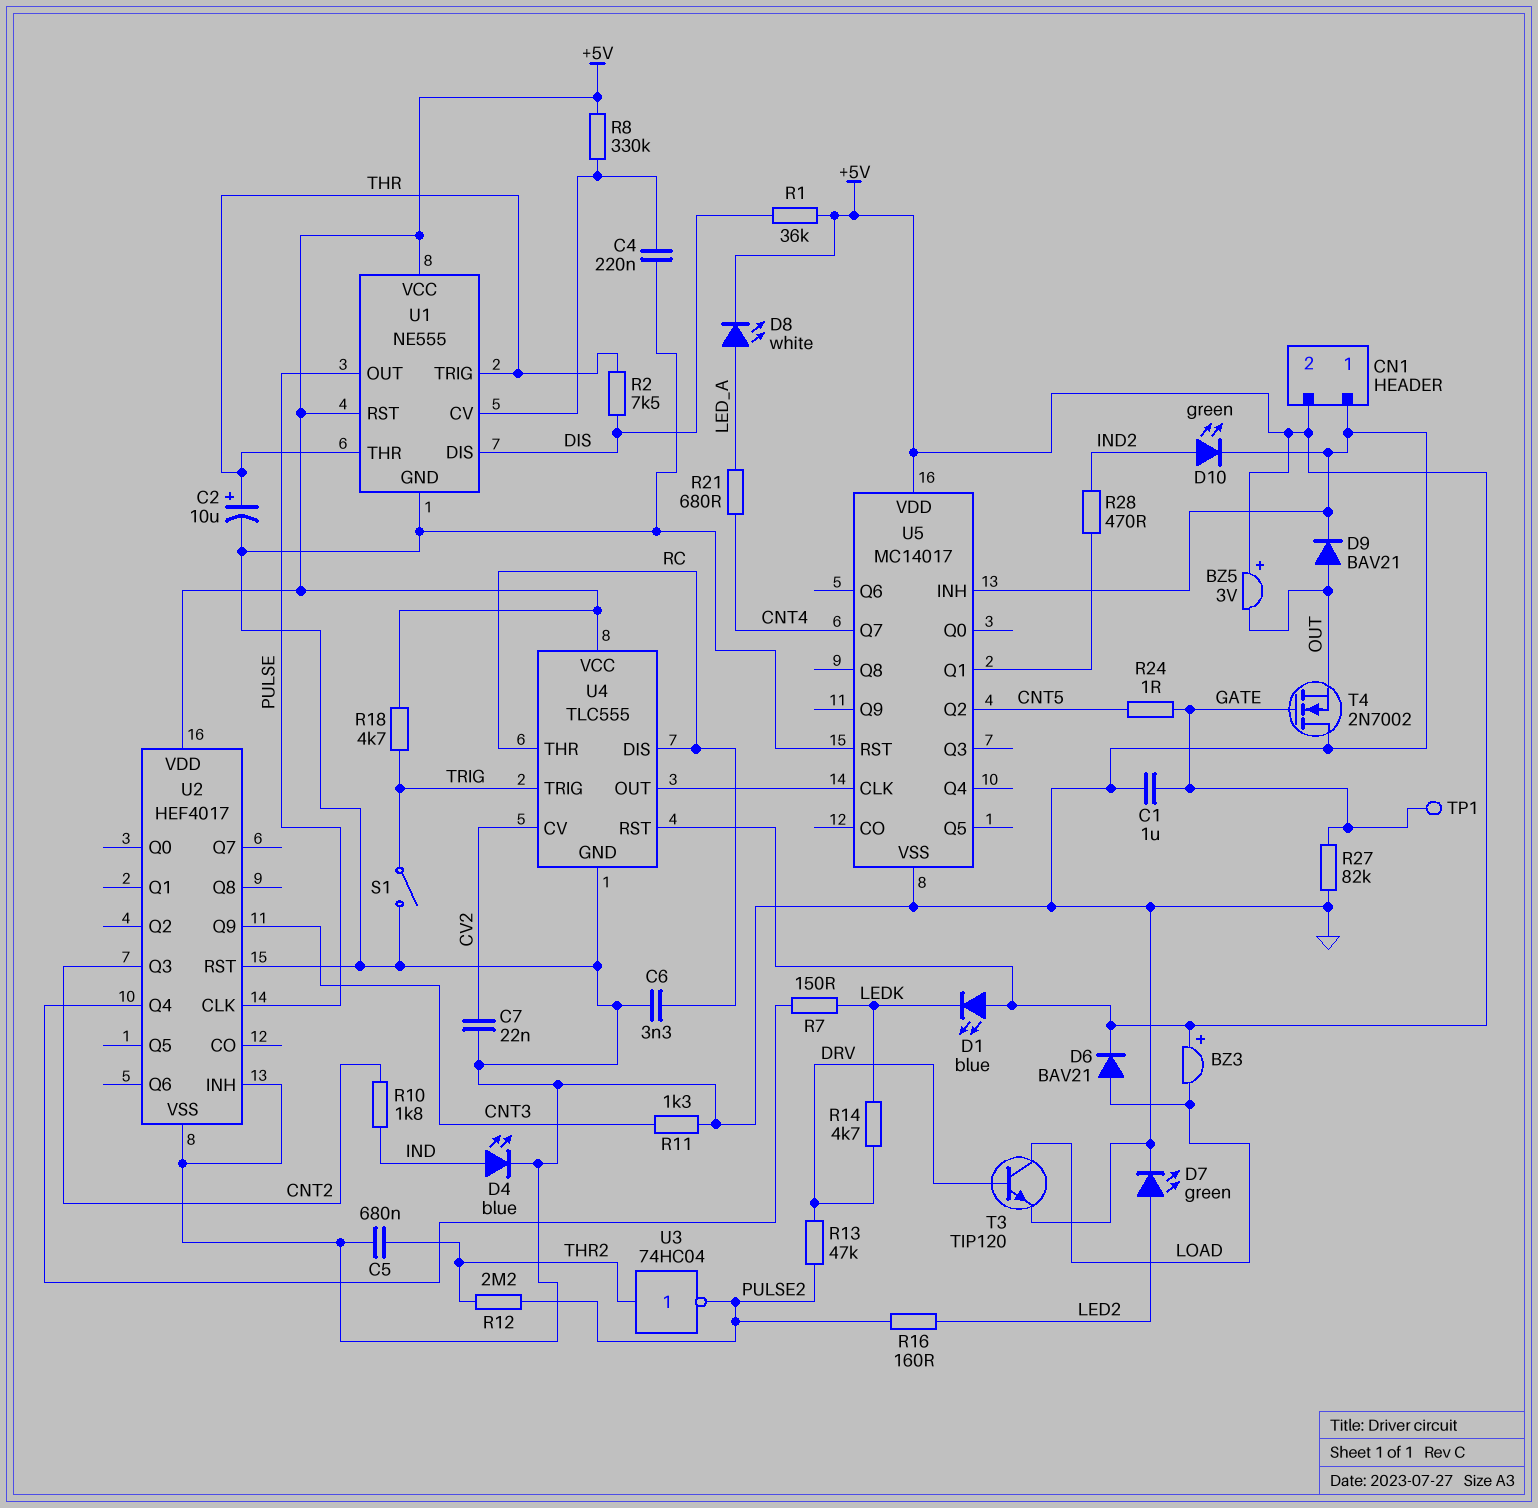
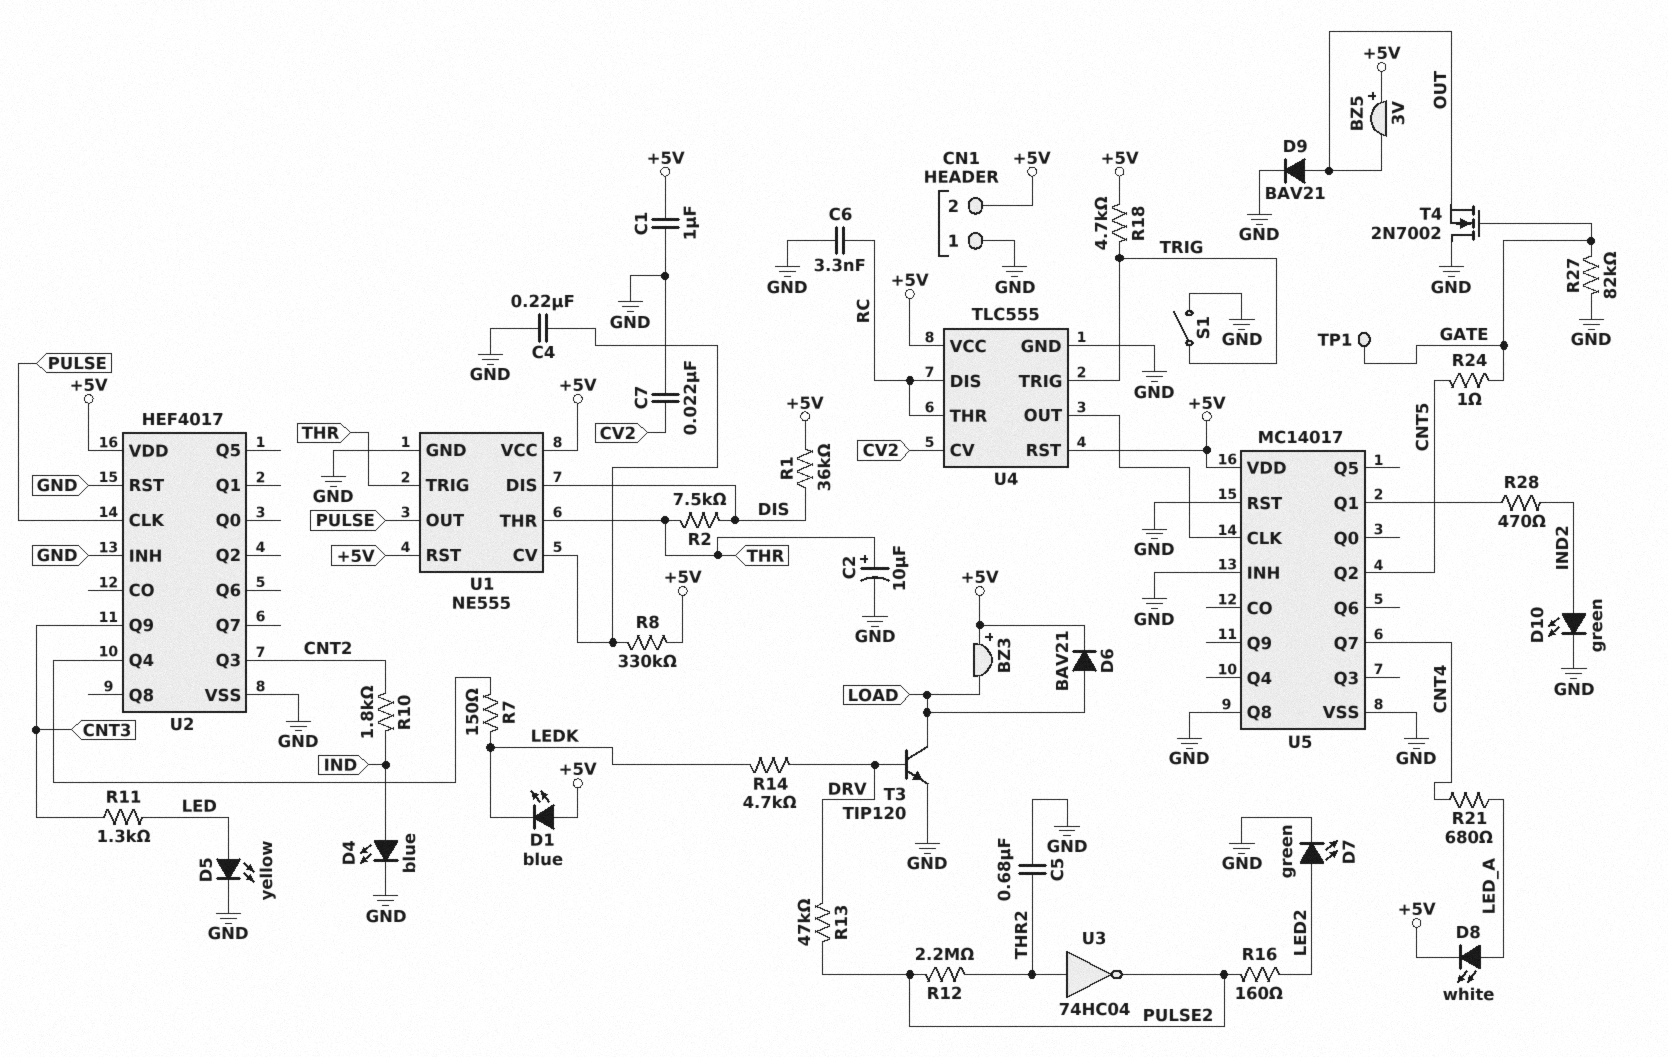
C1: 1uF (GATE, GND) -> 1uF (+5V, GND)
D5: none -> LED yellow (A LED, K GND)
R11: 1.3k (CNT3, GND) -> 1.3k (CNT3, LED)
U5 pin Q8: none -> GND

